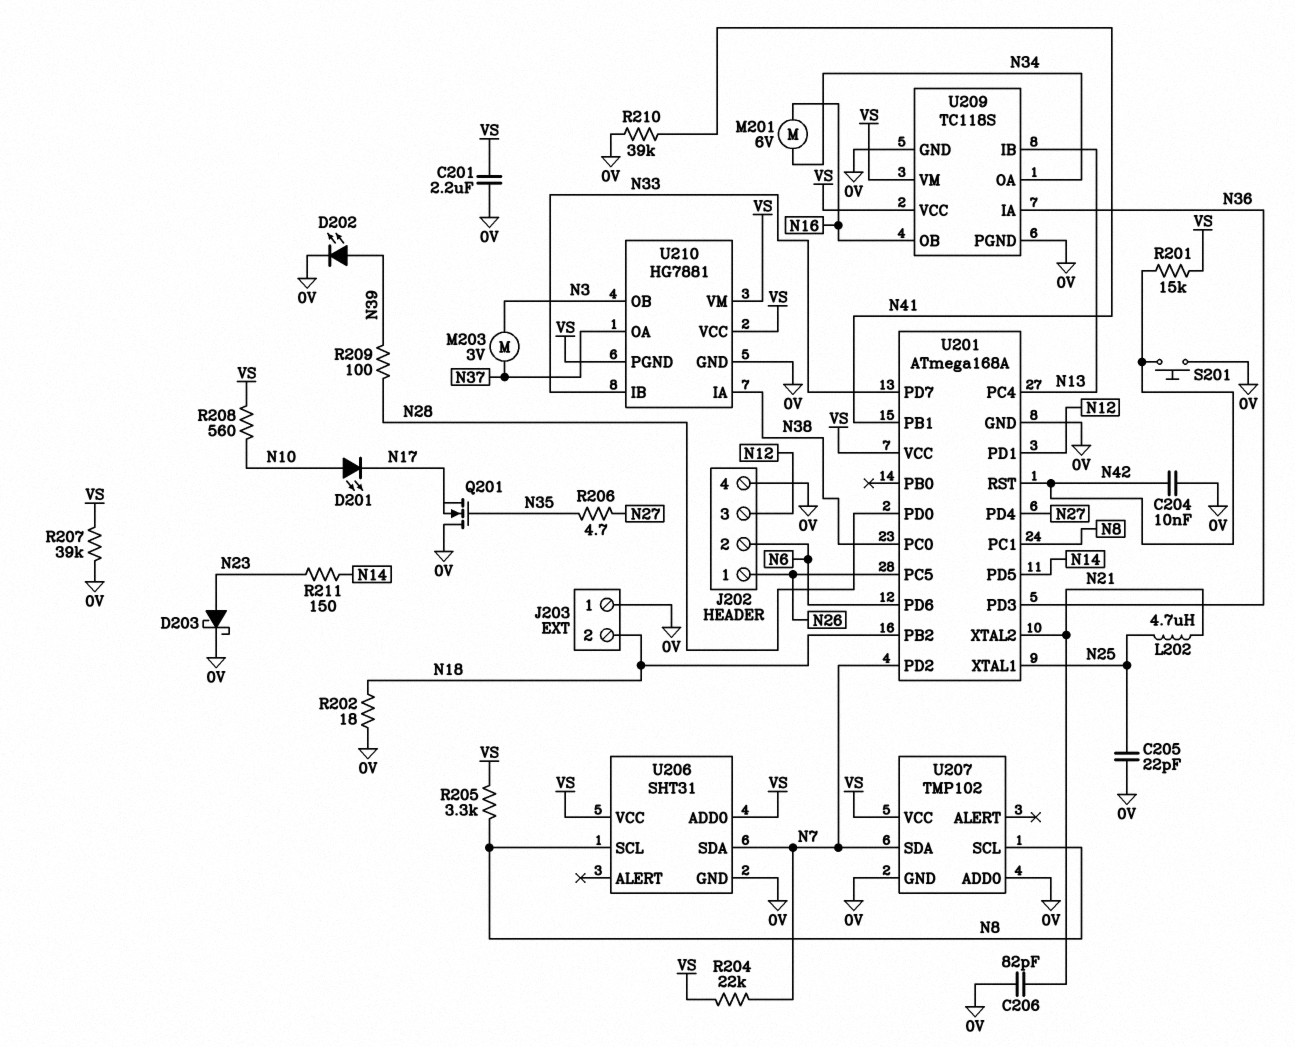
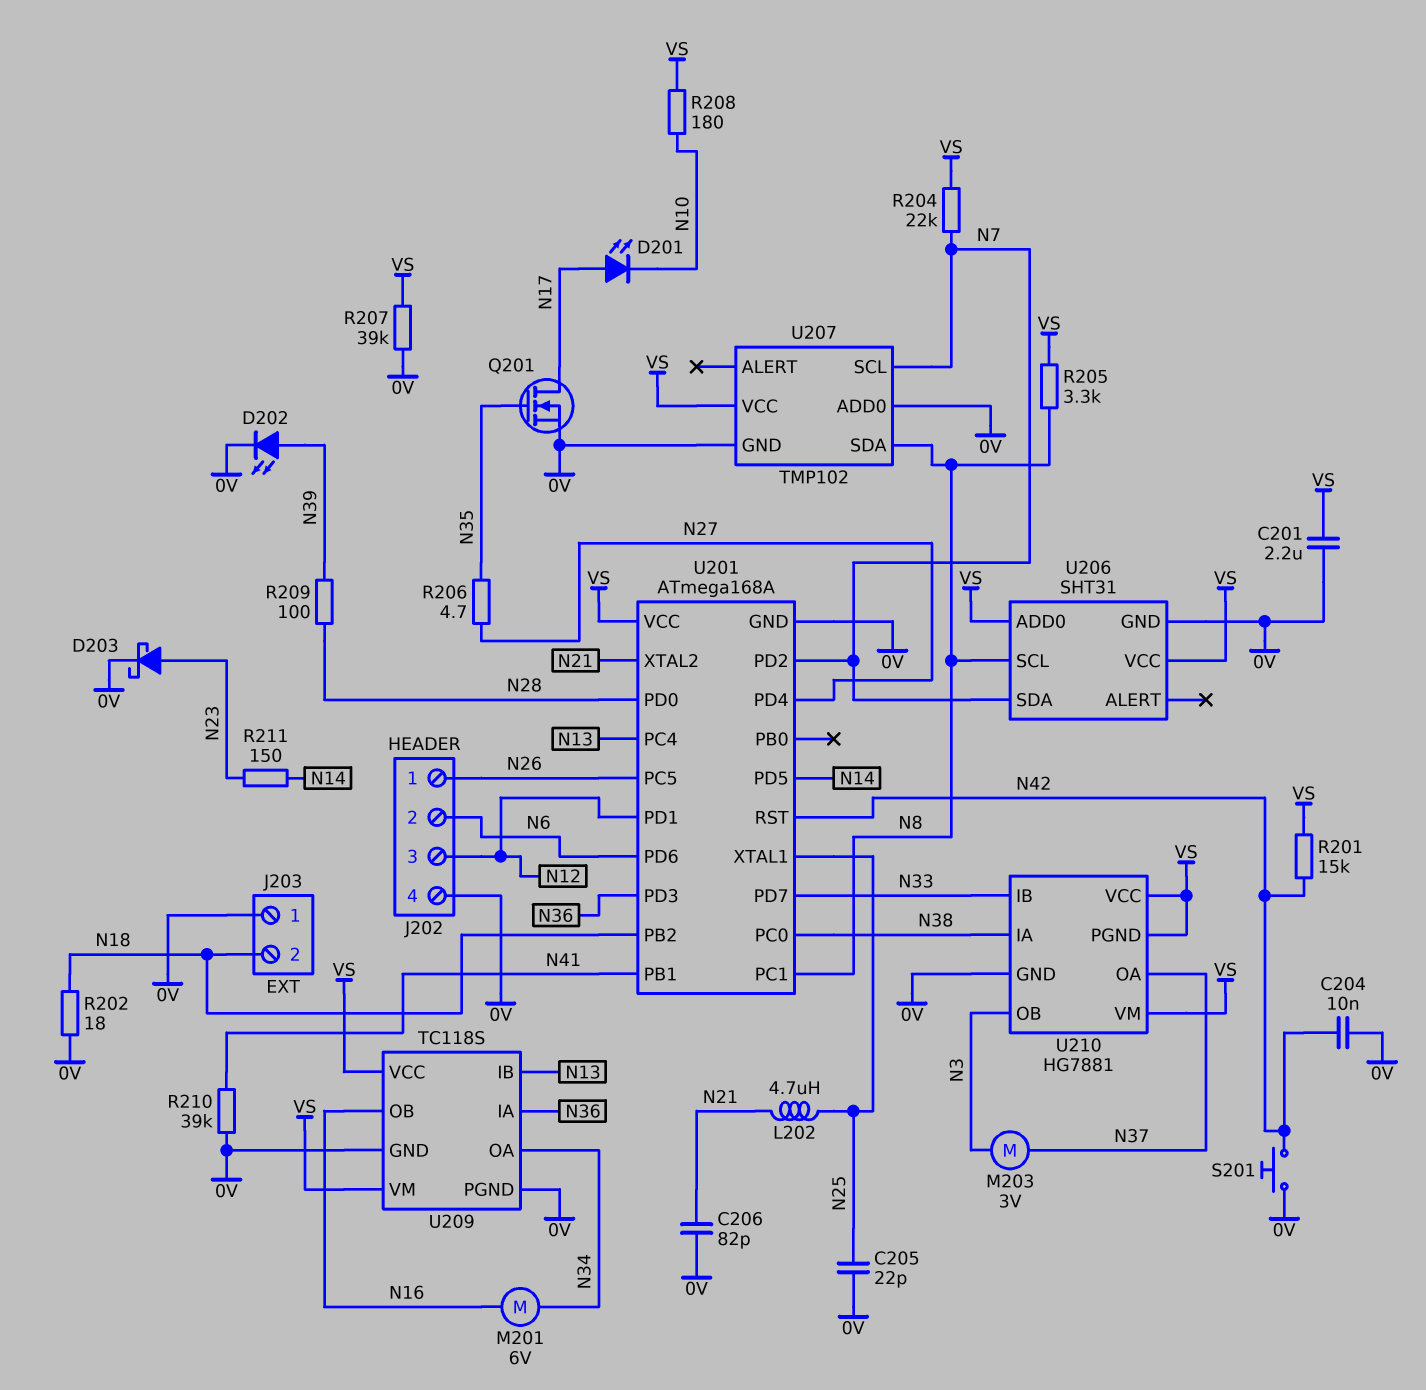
D201: LED (A N10, K N17) -> LED (A N17, K N10)
Q201: NMOS (G N35, D 0V, S N17) -> NMOS (G N35, D N17, S 0V)
R208: 560 (N10, VS) -> 180 (N10, VS)
U207 pin SCL: N8 -> N7
U207 pin SDA: N7 -> N8

